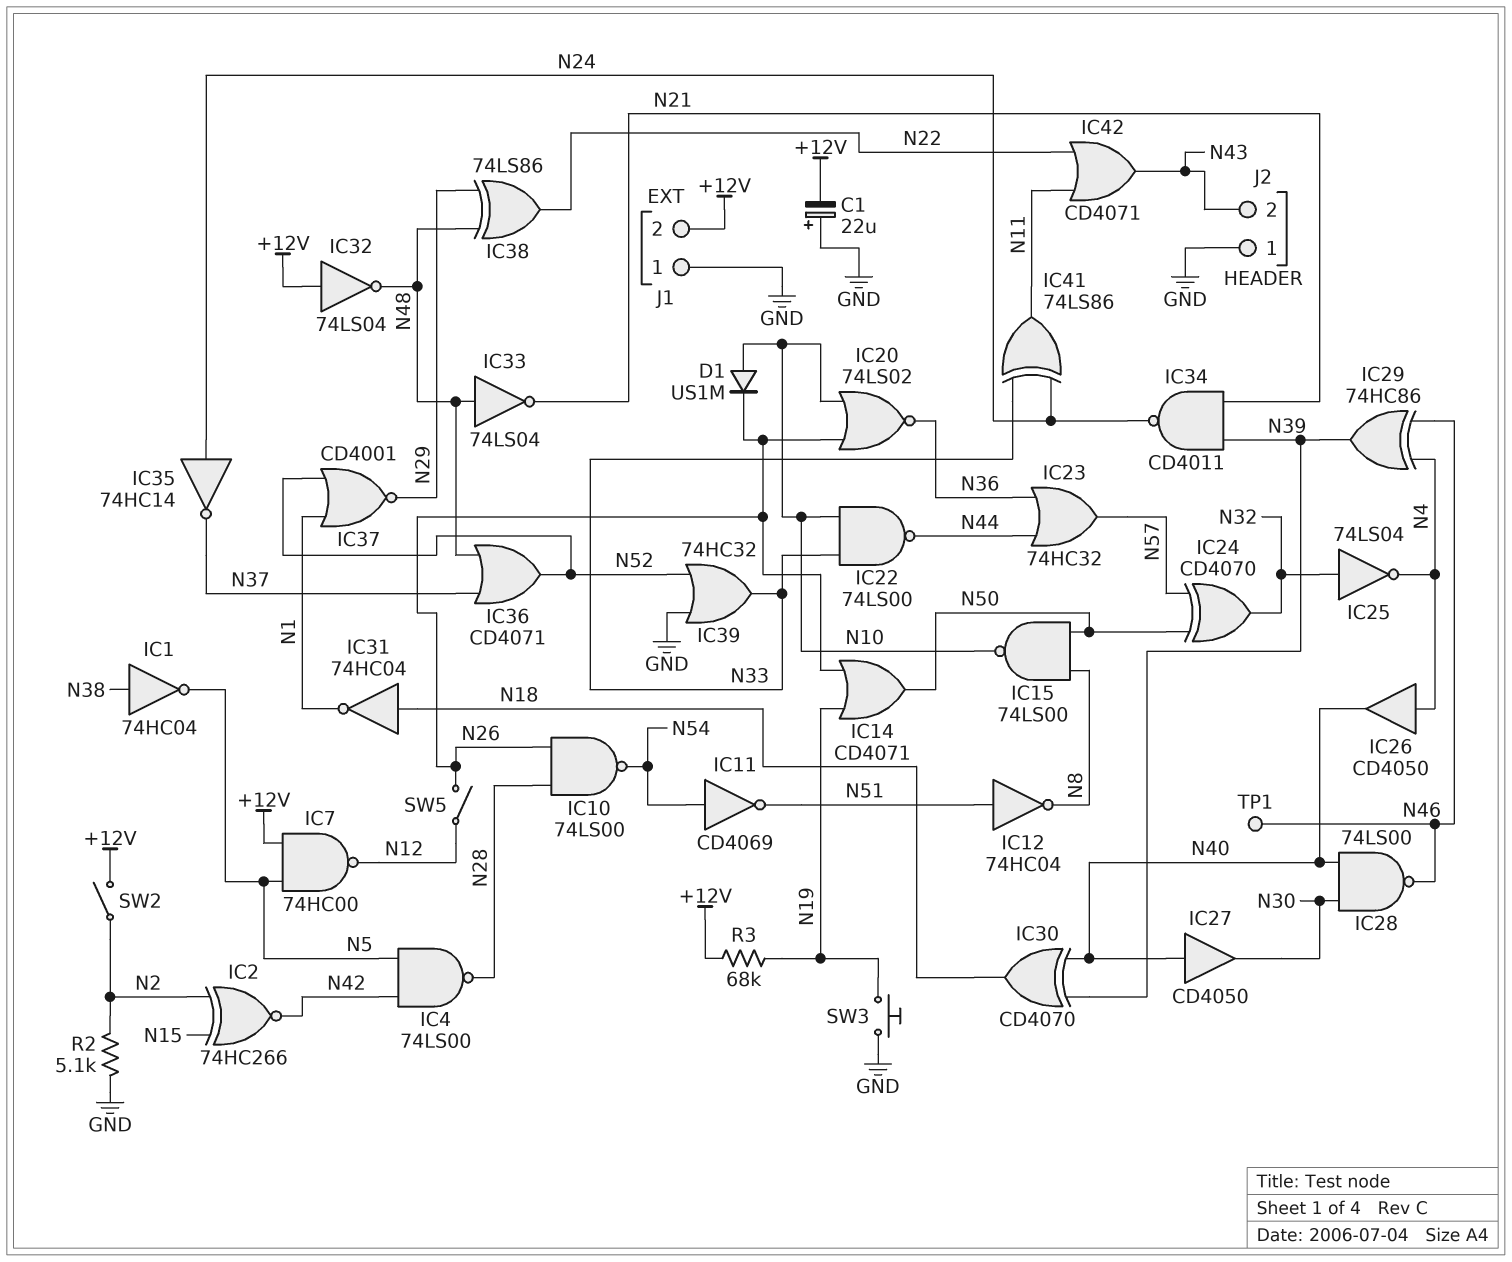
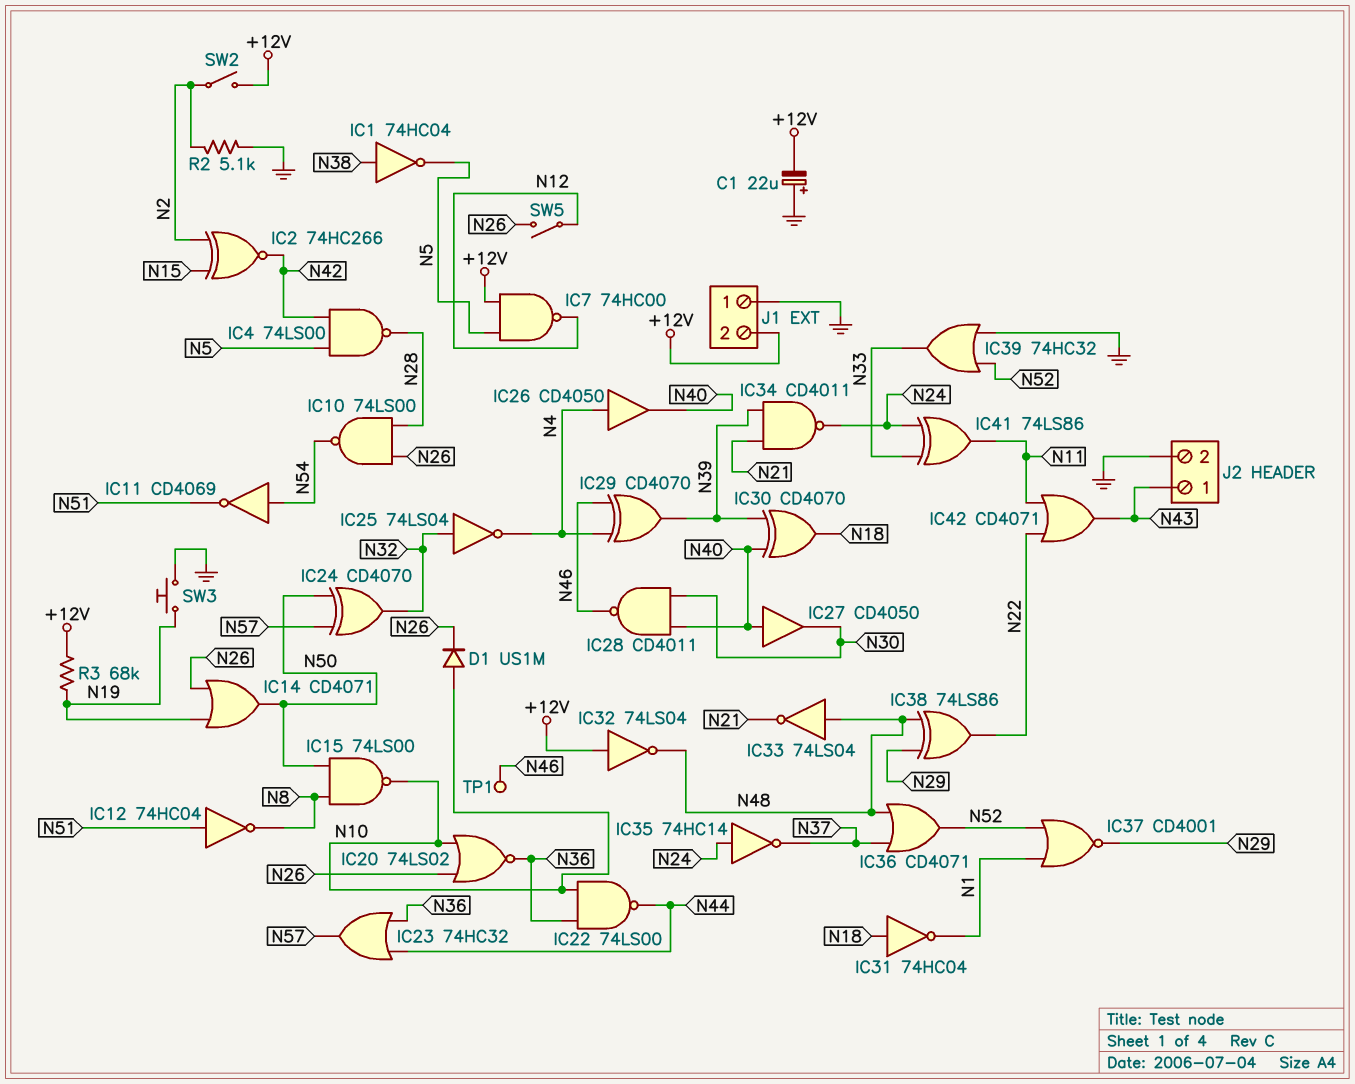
IC22: NAND 74LS00 (in N10, in N33, out N44) -> NAND 74LS00 (in N10, in N36, out N44)
IC28: NAND 74LS00 (in N30, in N40, out N46) -> NAND CD4011 (in N30, in N40, out N46)
IC29: XOR 74HC86 (in N4, in N46, out N39) -> XOR CD4070 (in N4, in N46, out N39)
J2 pin 1: GND -> N43
J2 pin 2: N43 -> GND

